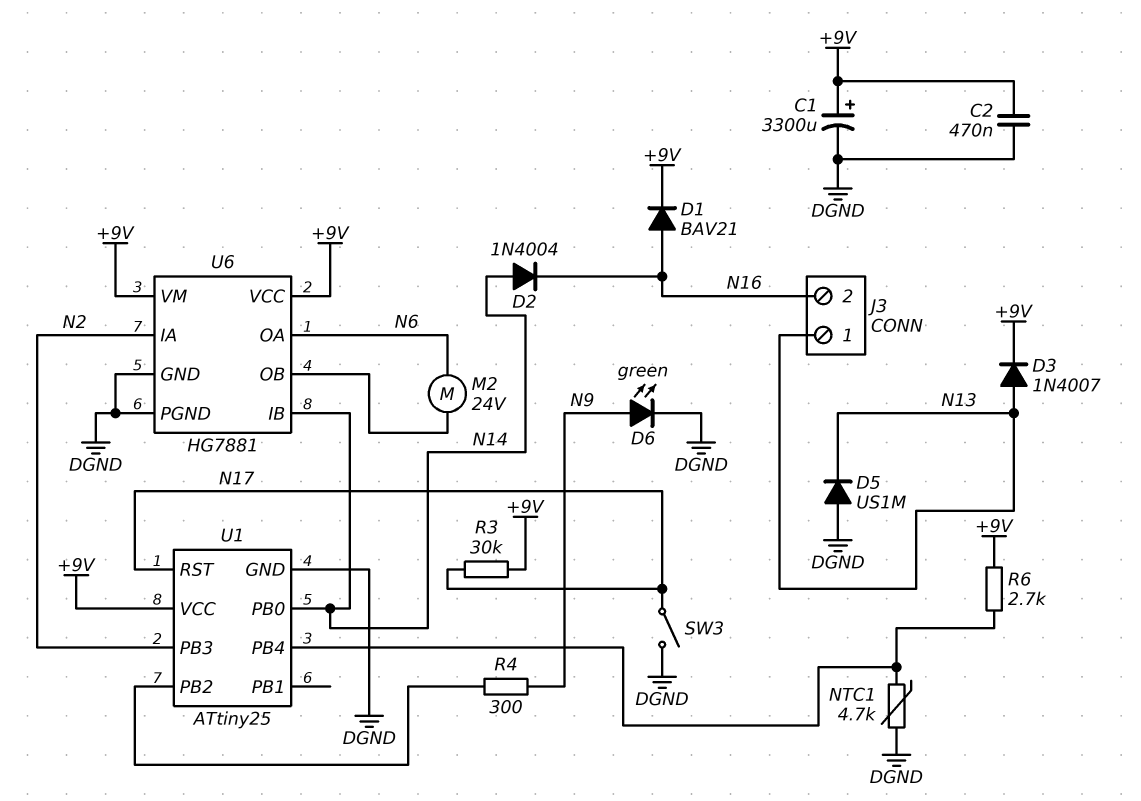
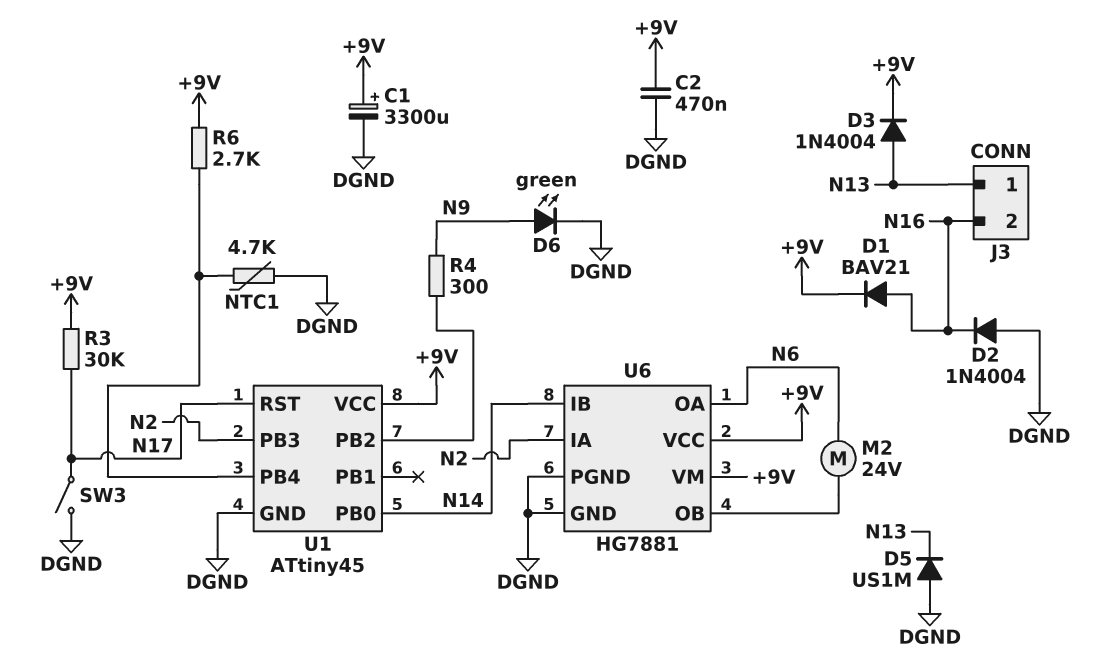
D2: diode 1N4004 (A N14, K N16) -> diode 1N4004 (A DGND, K N16)
D3: diode 1N4007 (A N13, K +9V) -> diode 1N4004 (A N13, K +9V)
U1: ATtiny25 -> ATtiny45

